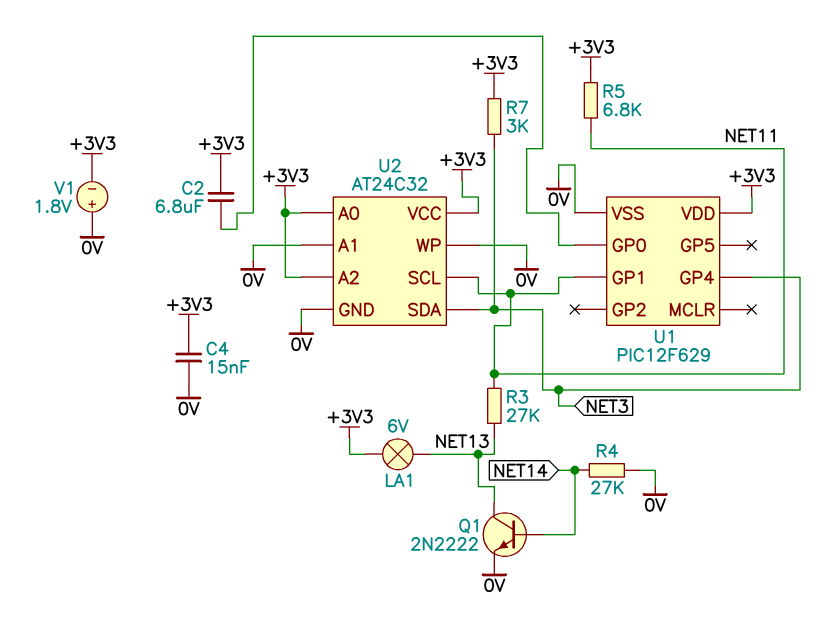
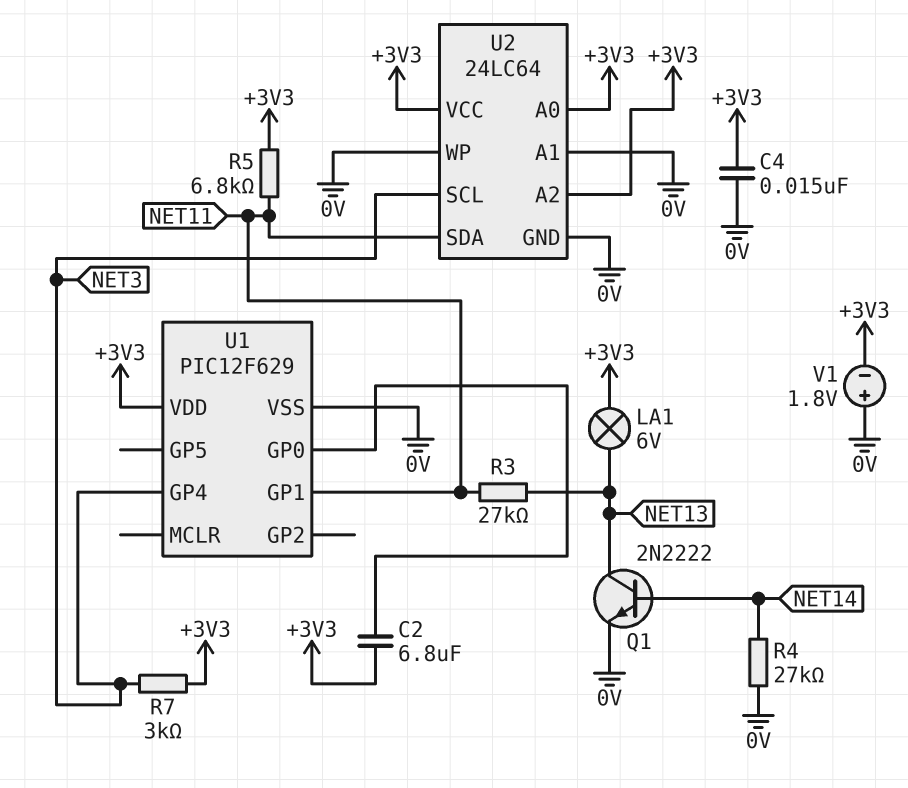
U2: AT24C32 -> 24LC64
U2 pin SCL: NET11 -> NET3
U2 pin SDA: NET3 -> NET11

